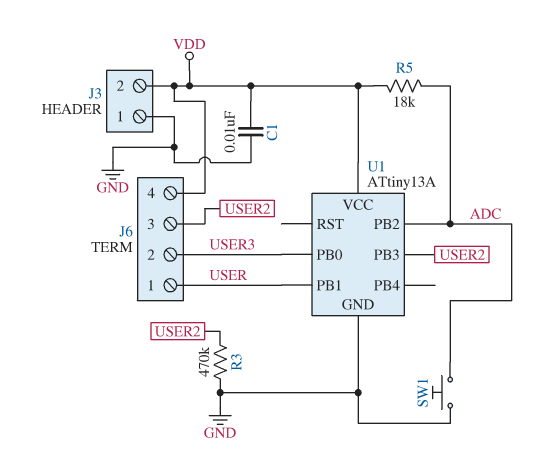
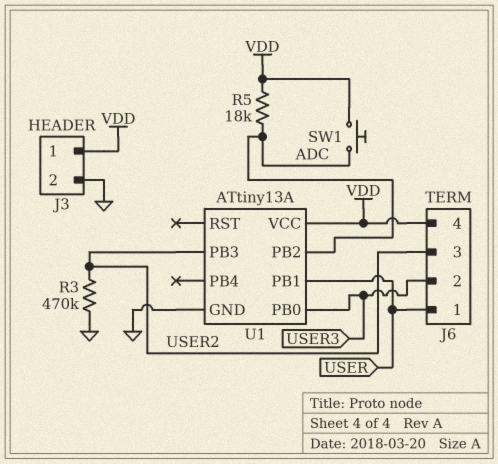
C1: 10nF (GND, VDD) -> none
J3 pin 1: GND -> VDD
J3 pin 2: VDD -> GND
SW1: button (ADC, GND) -> button (ADC, VDD)

